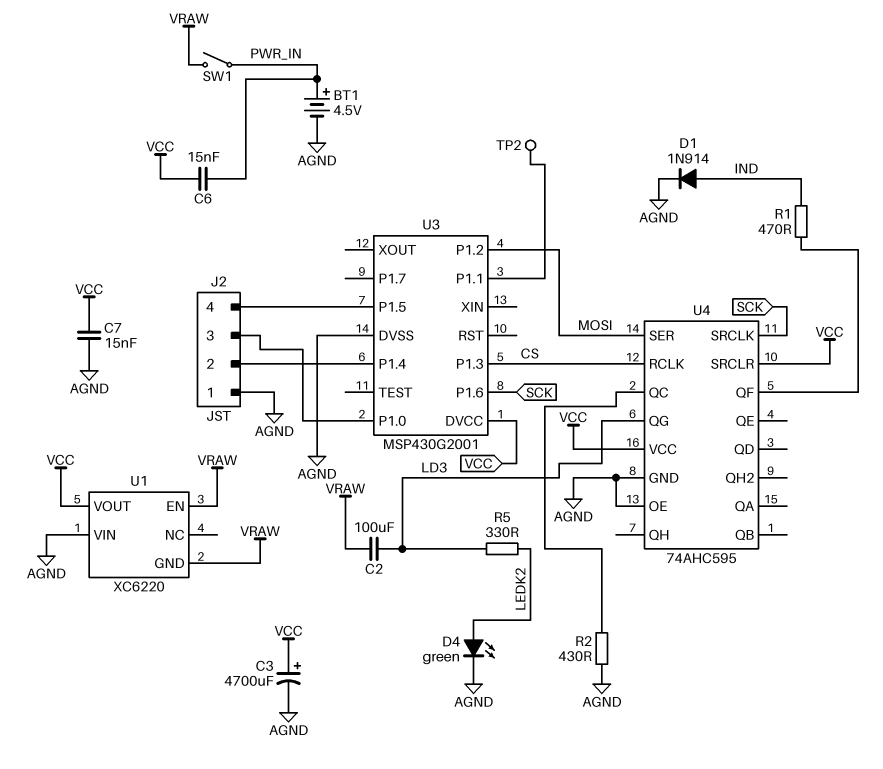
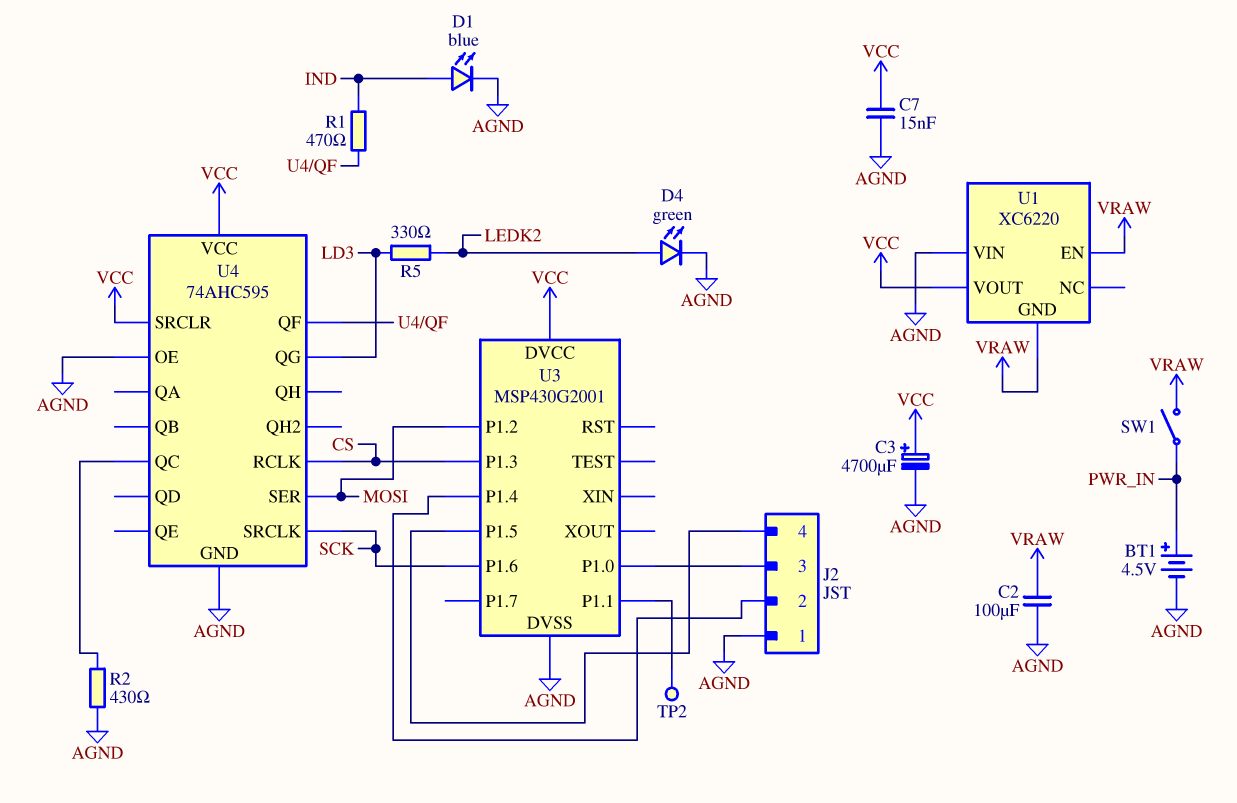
C2: 100uF (LD3, VRAW) -> 100uF (AGND, VRAW)
C6: 15nF (PWR_IN, VCC) -> none
D1: diode 1N914 (A IND, K AGND) -> LED blue (A IND, K AGND)

